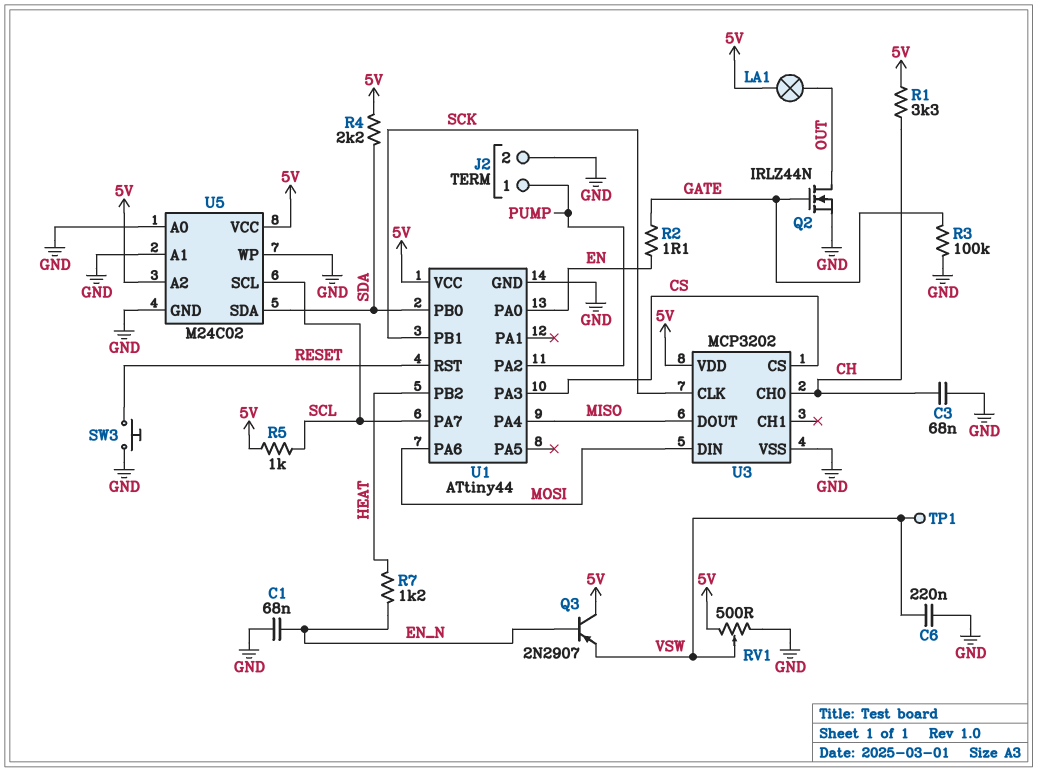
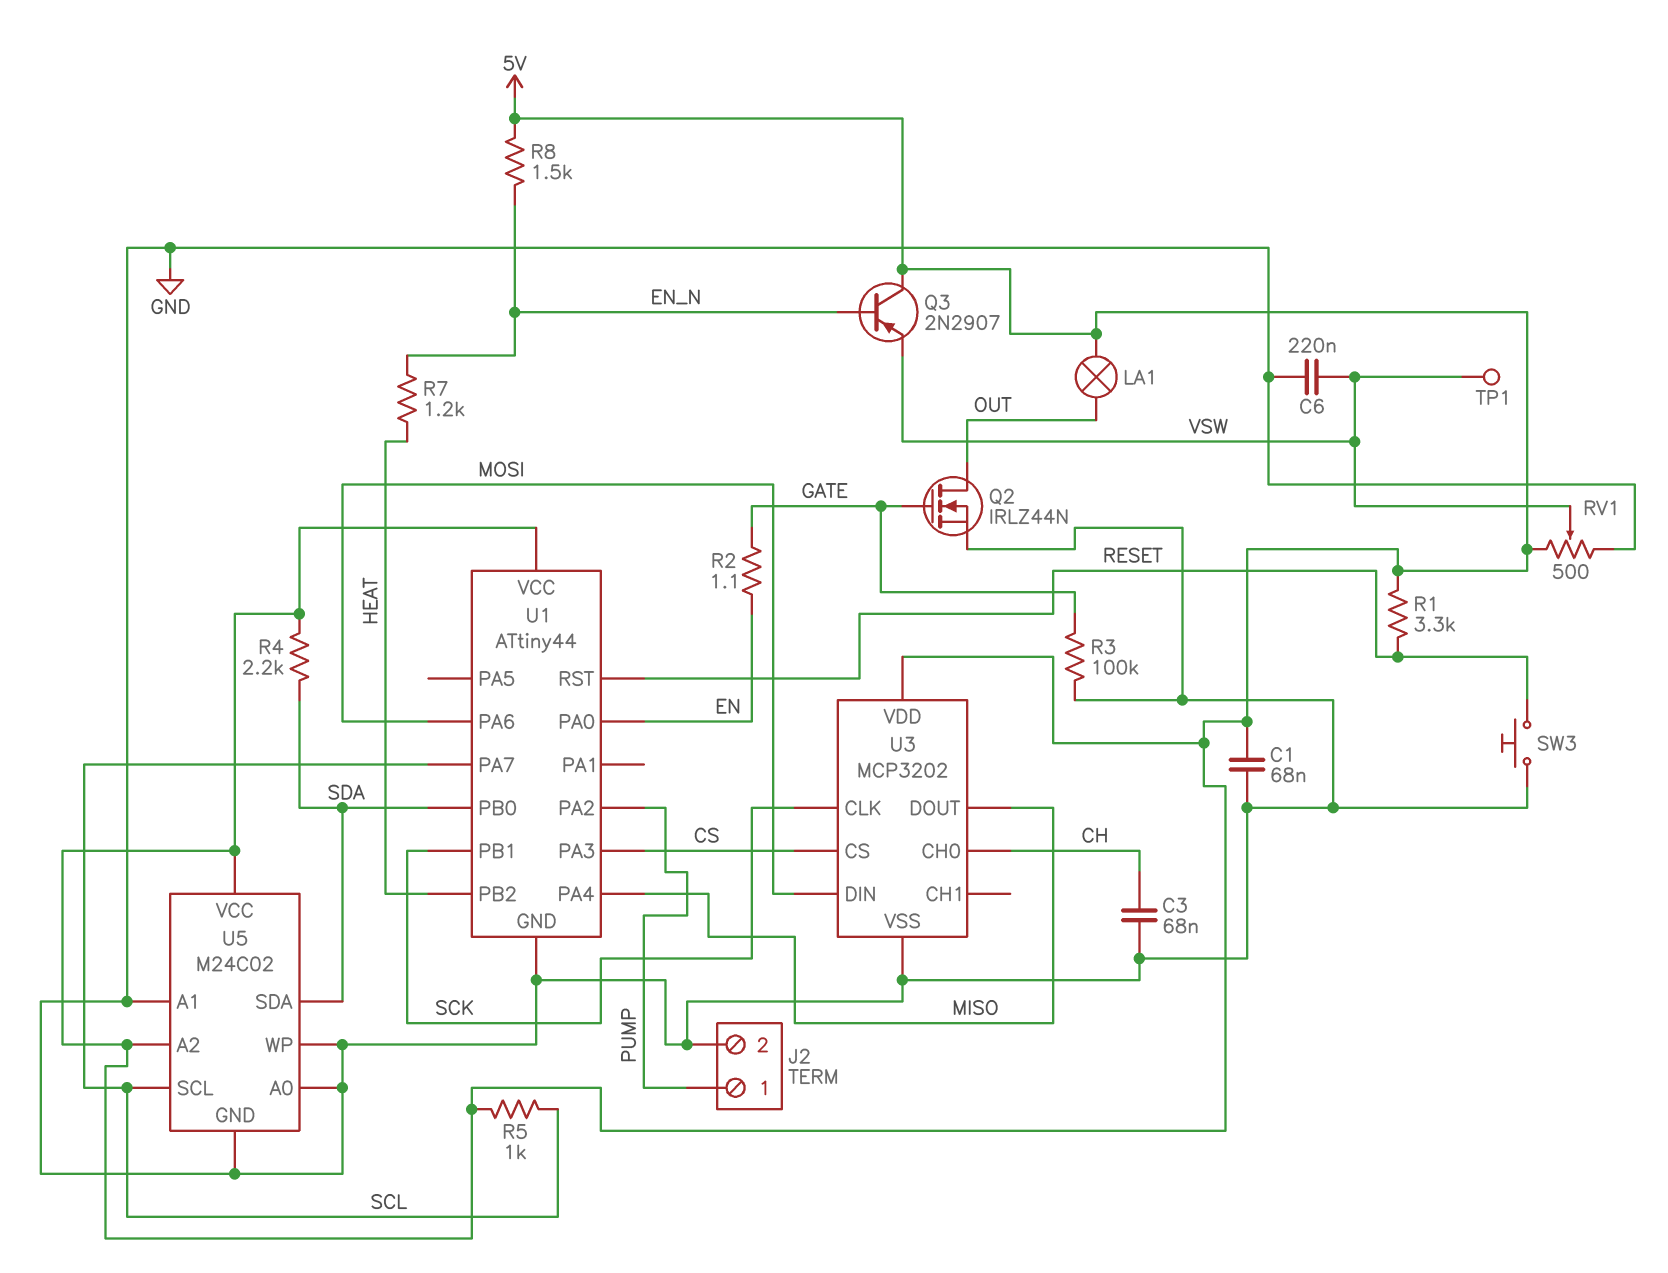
C1: 68nF (EN_N, GND) -> 68nF (5V, GND)
R1: 3.3k (5V, CH) -> 3.3k (5V, RESET)
R8: none -> 1.5k (5V, EN_N)

